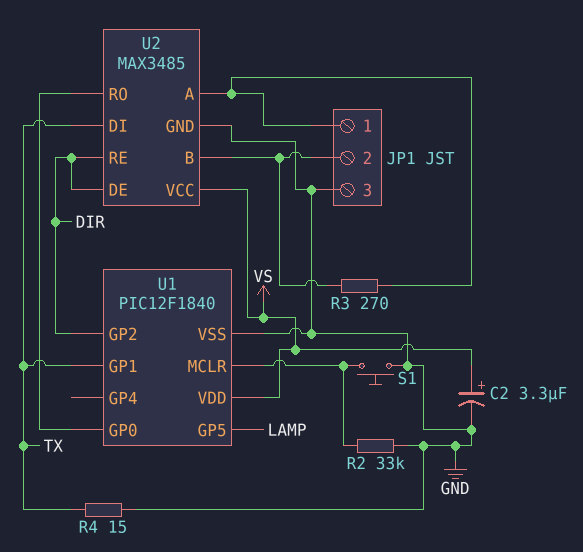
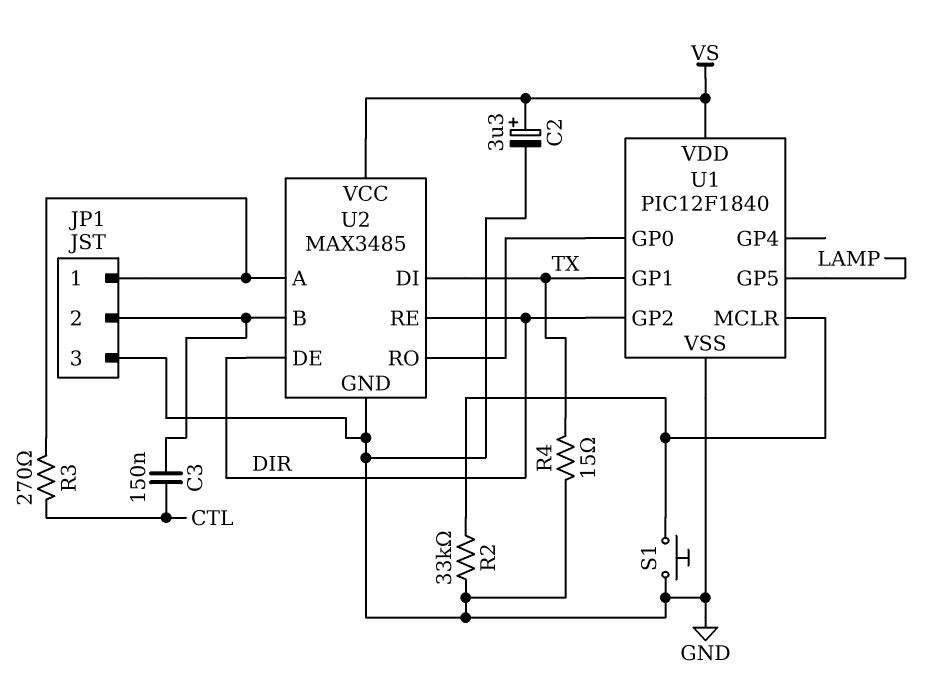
C3: none -> 150nF (CTL, JP1/2)
R3: 270 (JP1/1, JP1/2) -> 270 (CTL, JP1/1)

